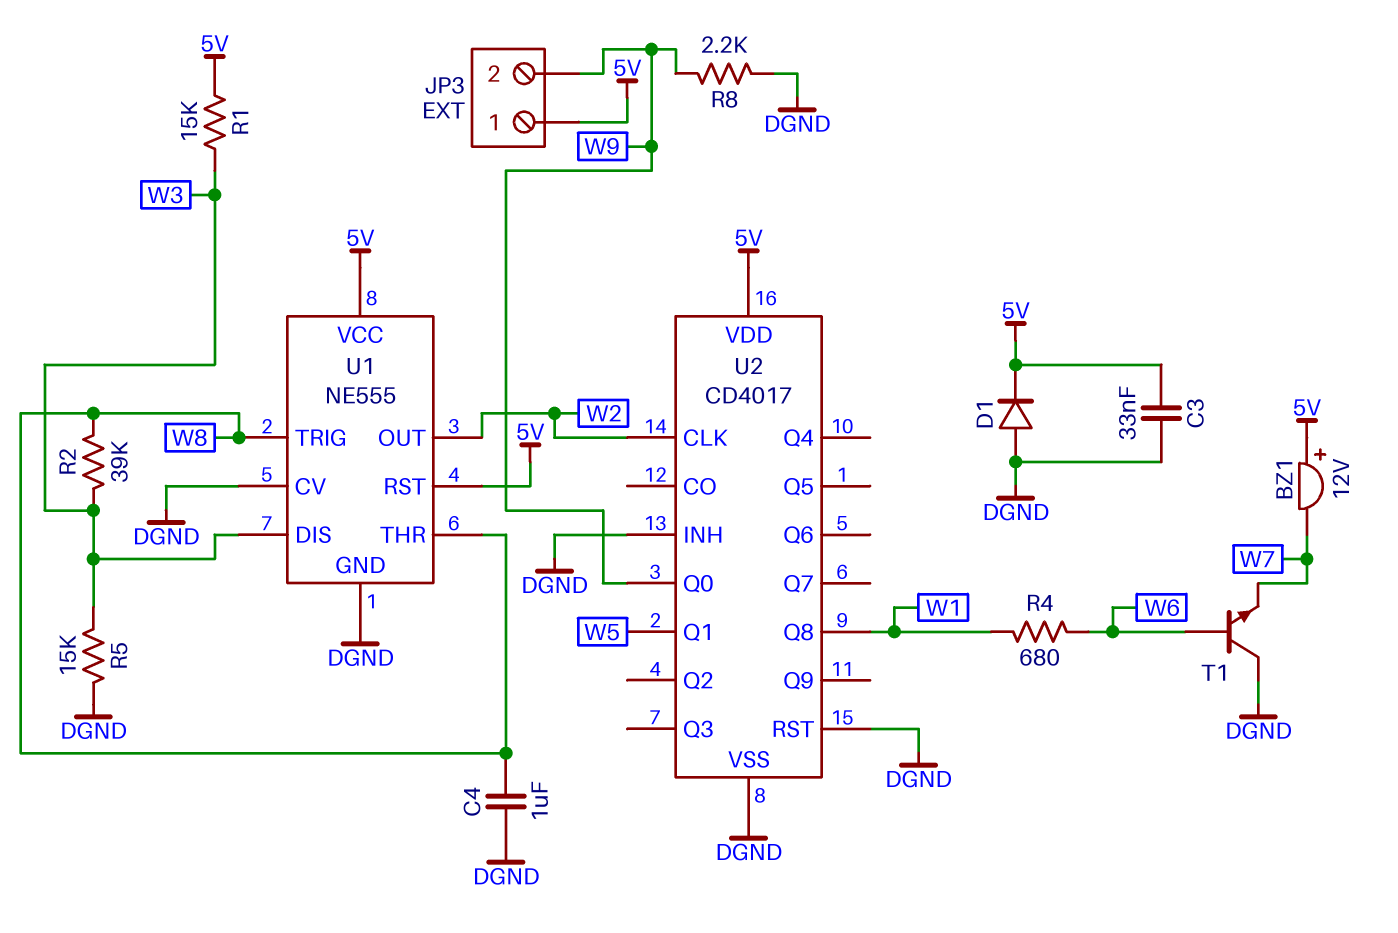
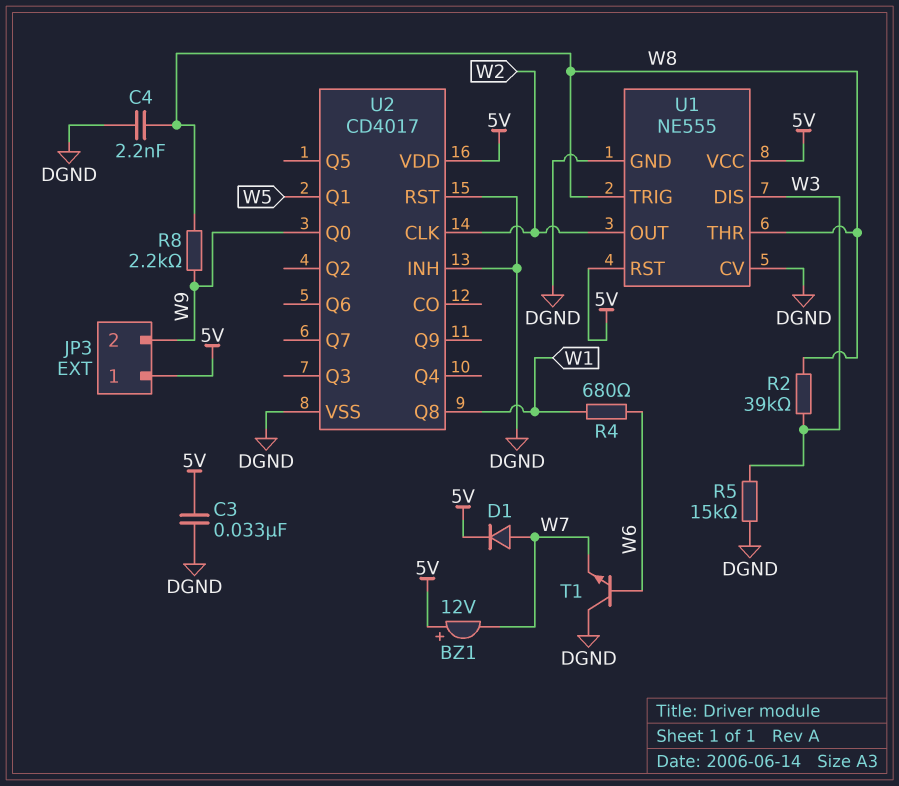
C4: 1uF (DGND, W8) -> 2.2nF (DGND, W8)
D1: diode (A DGND, K 5V) -> diode (A W7, K 5V)
R1: 15k (5V, W3) -> none
R8: 2.2k (DGND, W9) -> 2.2k (W8, W9)

